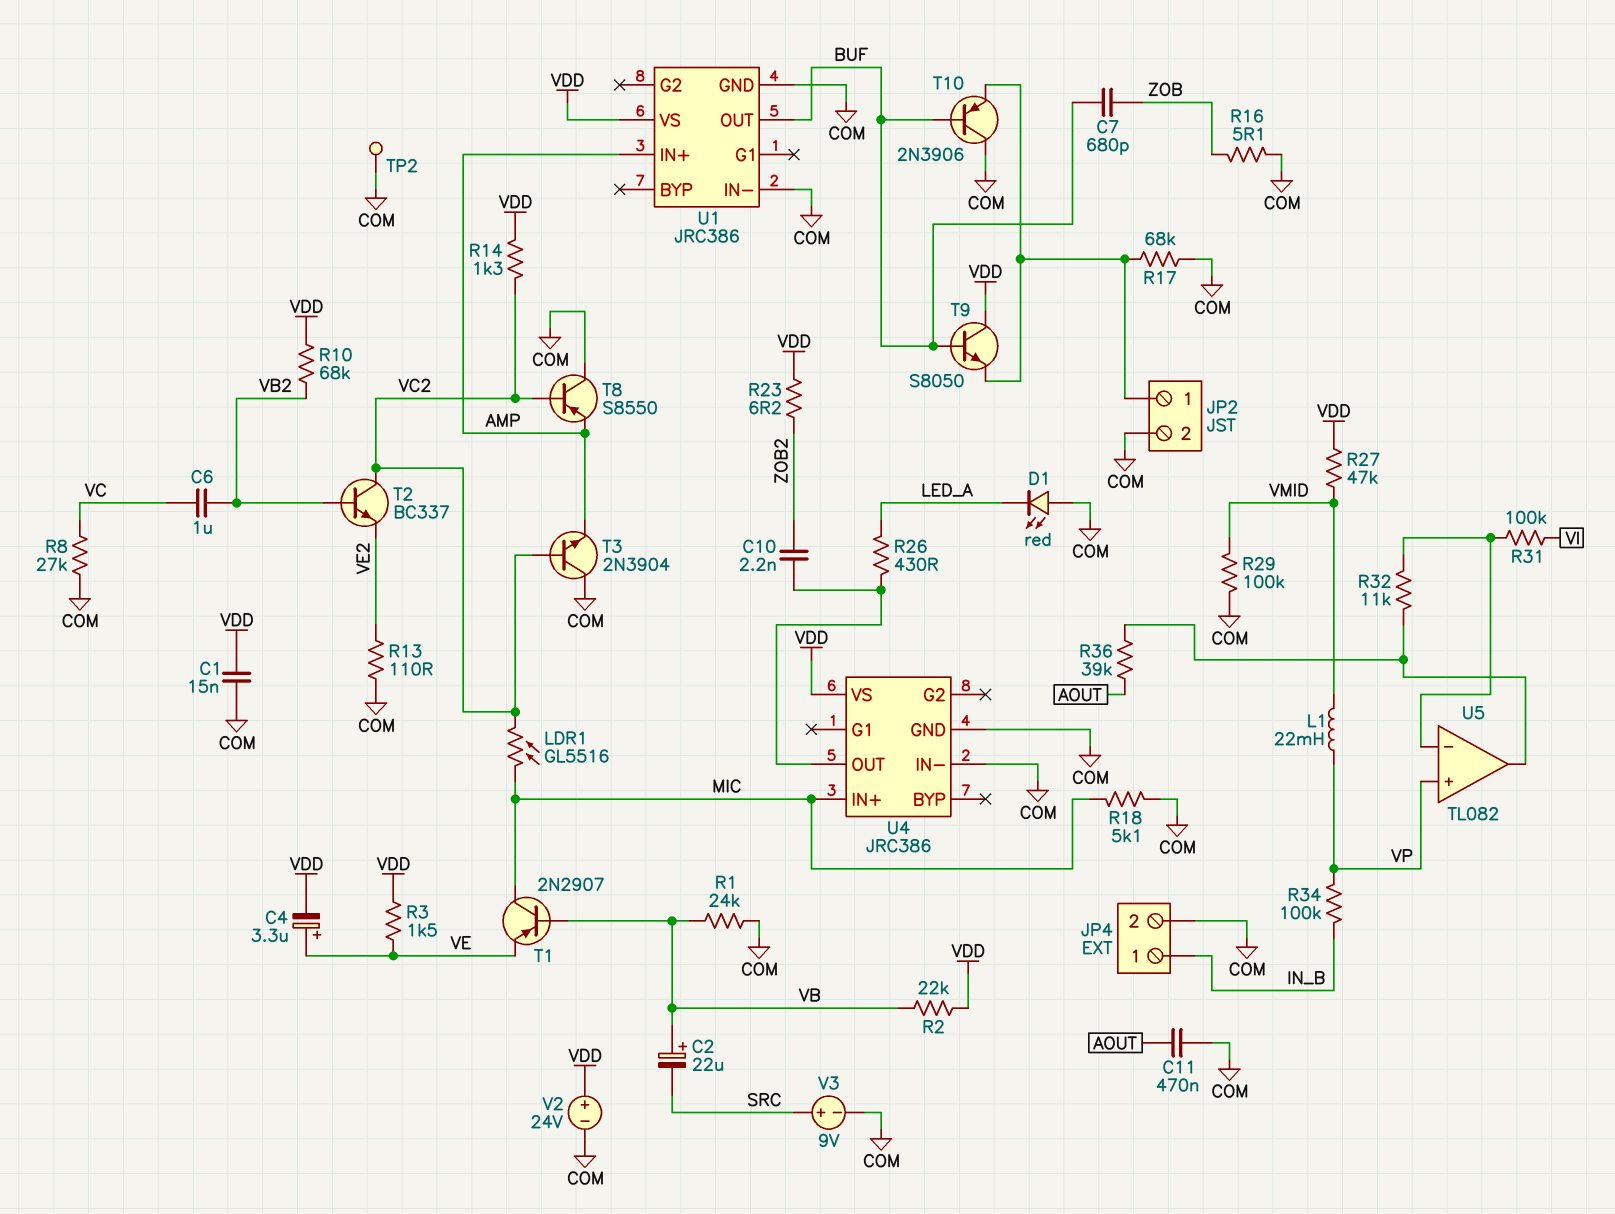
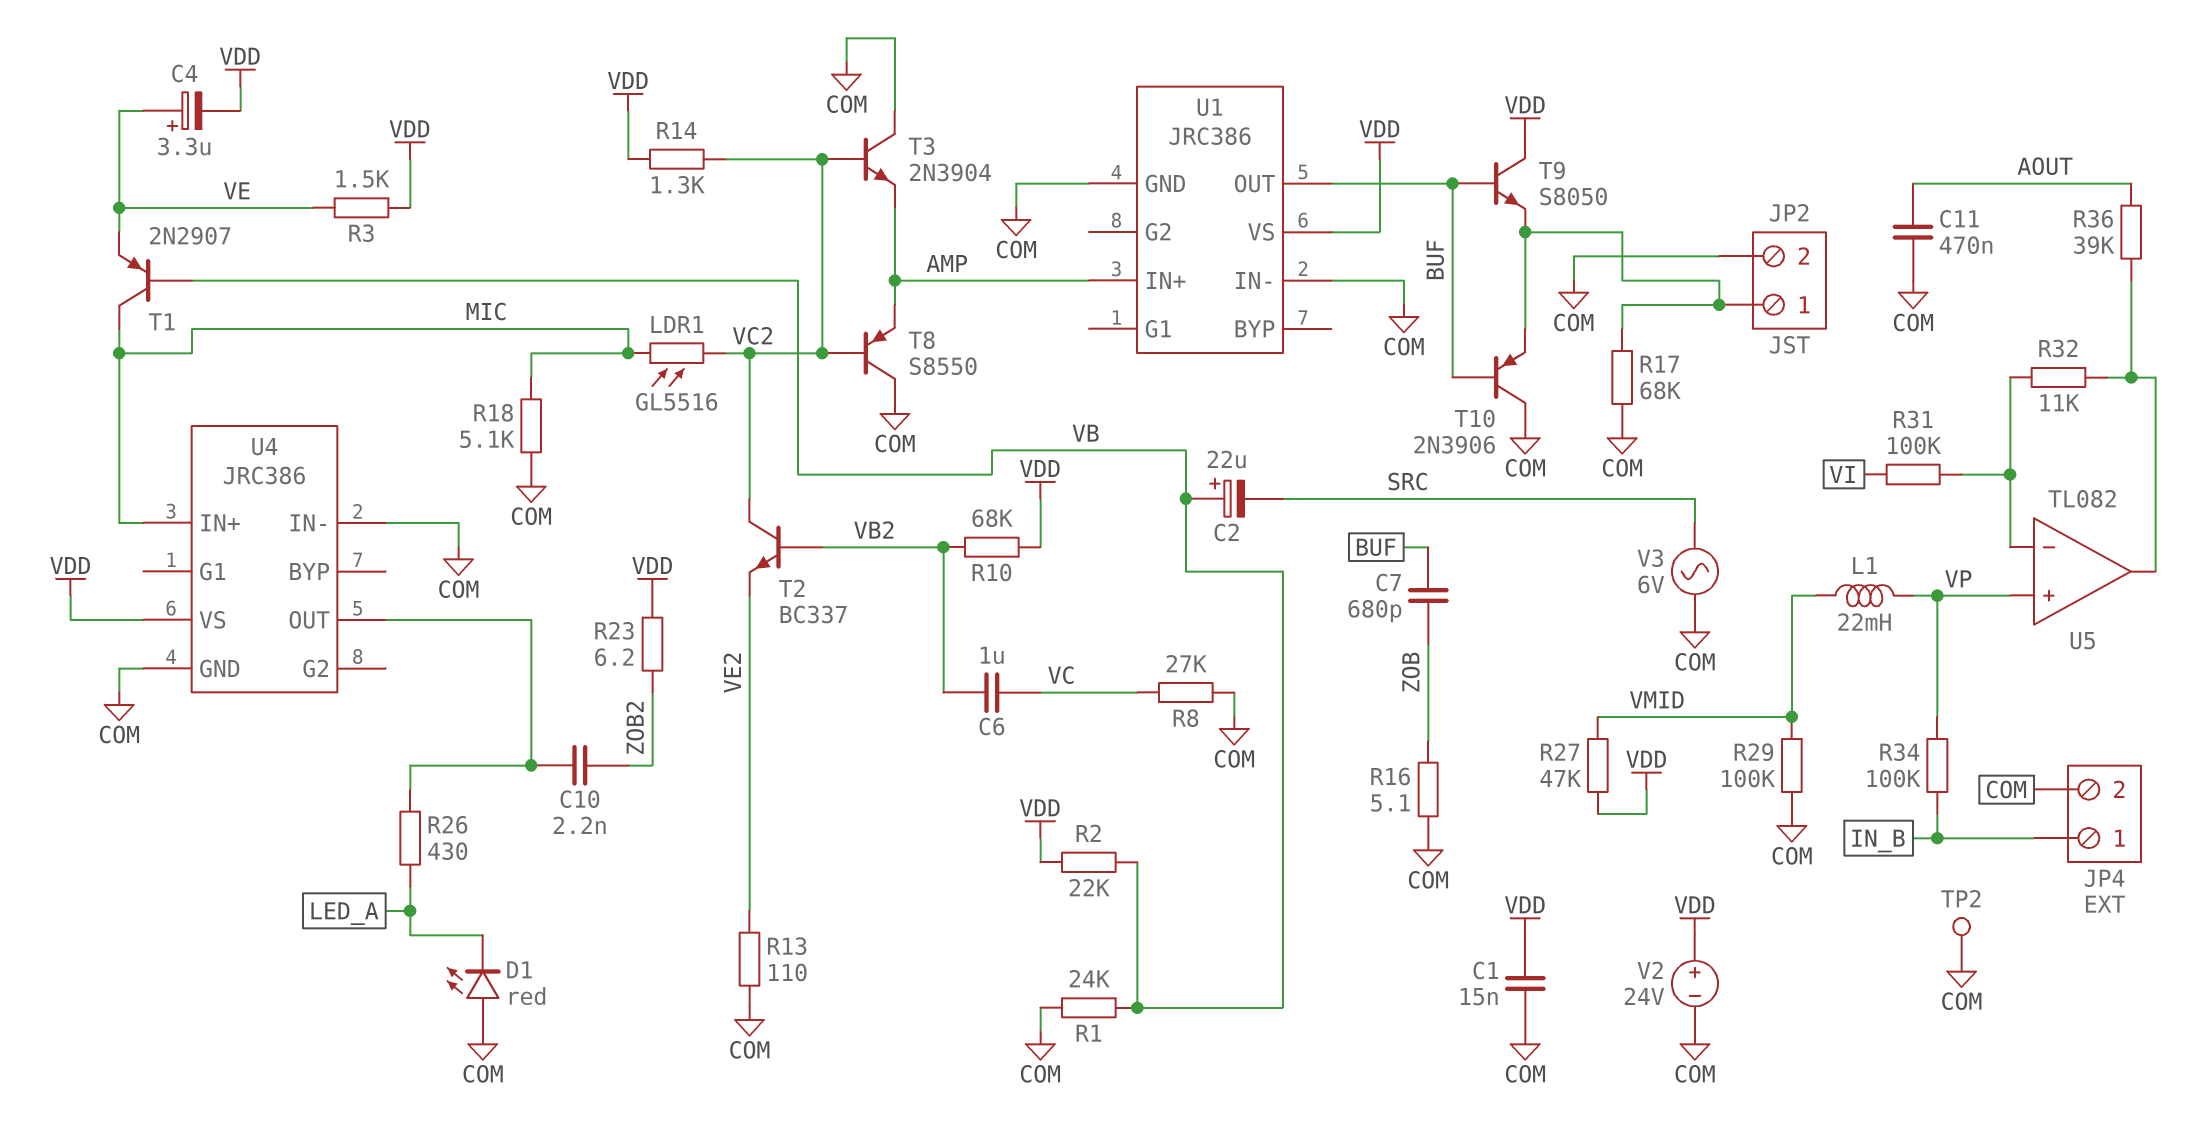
V3: 9V (plus SRC, minus COM) -> AC 6V (COM, SRC)

